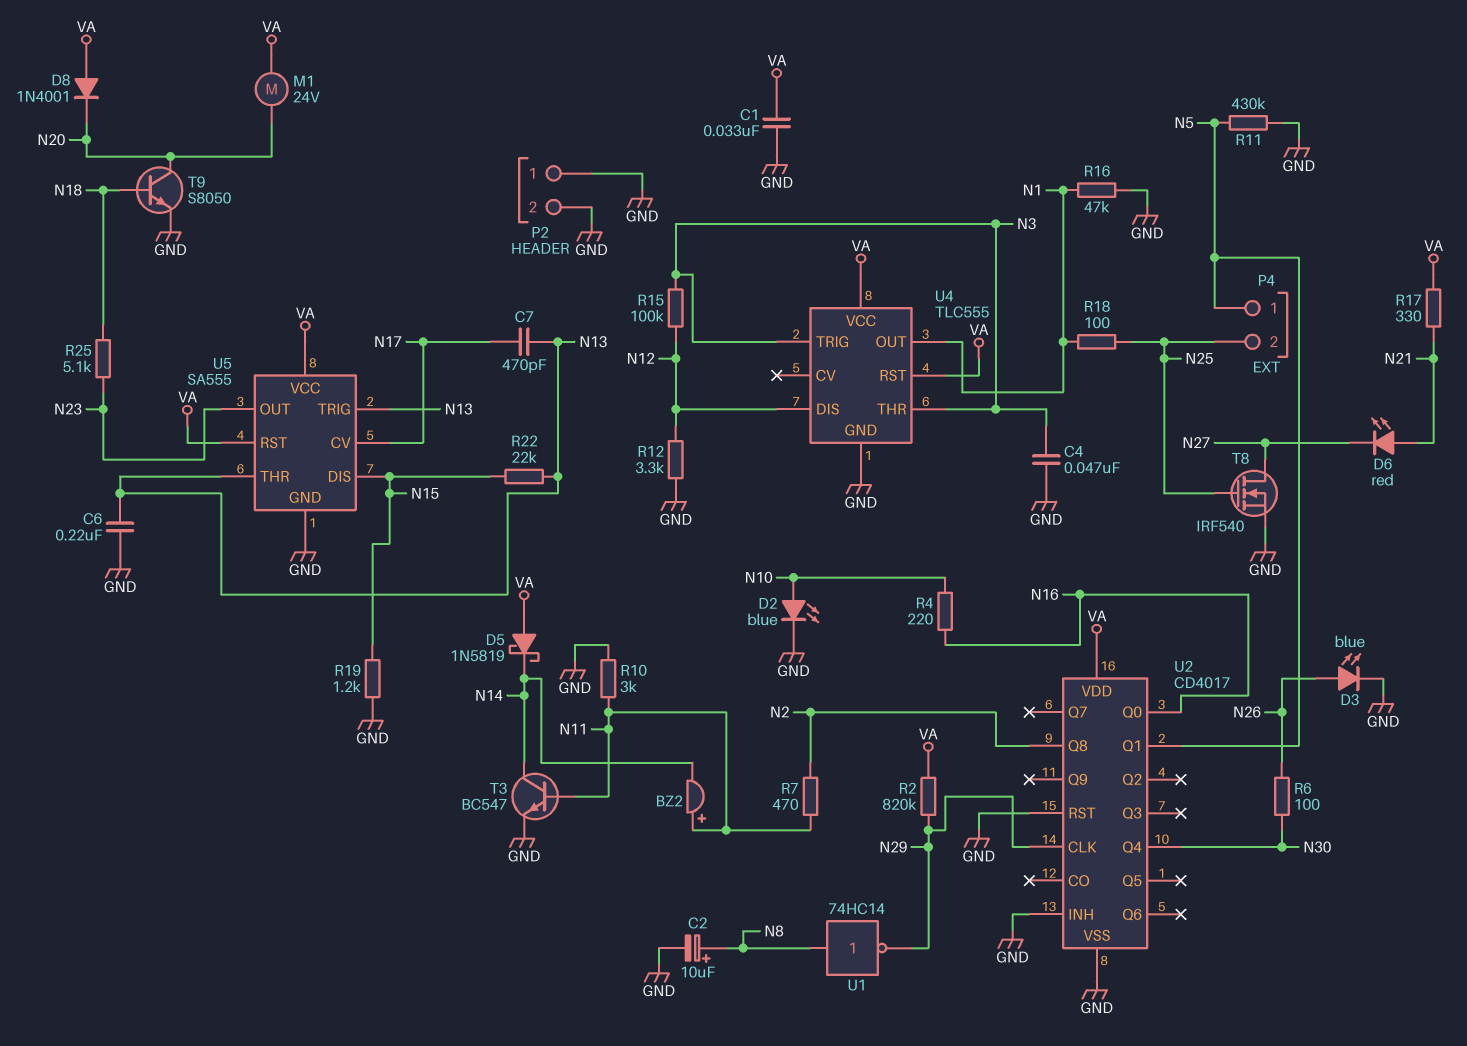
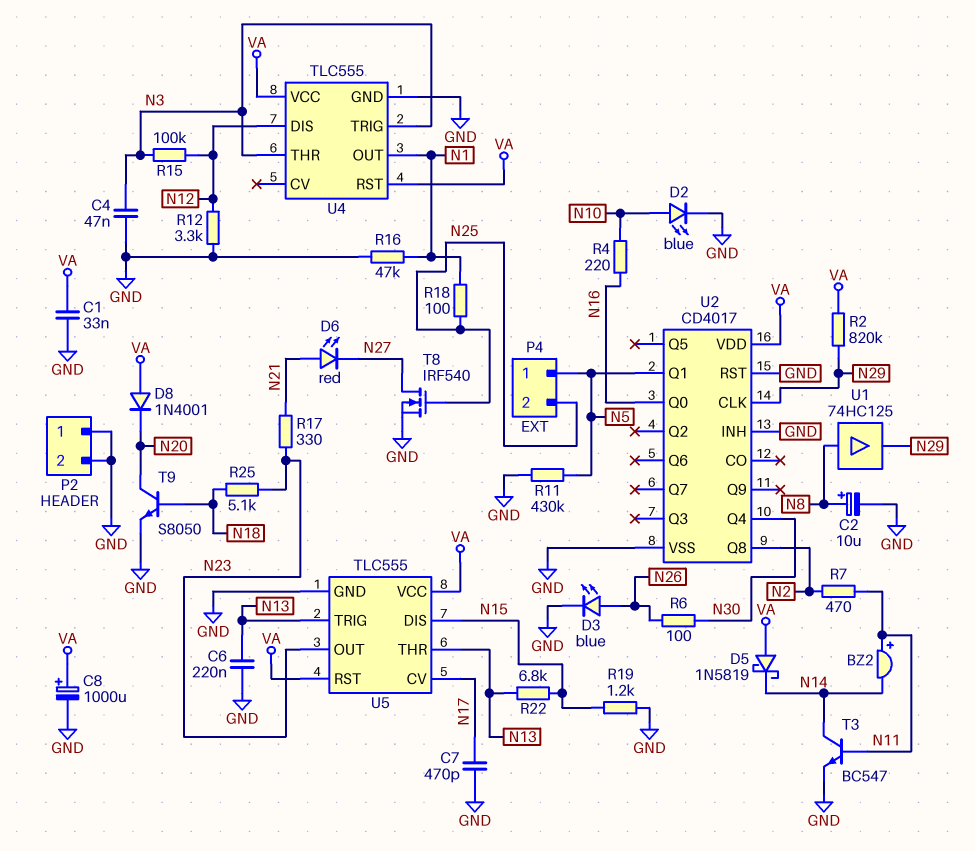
C7: 470pF (N13, N17) -> 470pF (GND, N17)
C8: none -> 1000uF (plus VA, minus GND)
M1: motor 24V (N20, VA) -> none
R10: 3k (GND, N11) -> none
R17: 330 (N21, VA) -> 330 (N21, N23)
R22: 22k (N13, N15) -> 6.8k (N13, N15)
U1: NOT 74HC14 (in N8, out N29) -> buffer 74HC125 (in N8, out N29)
U5: SA555 -> TLC555

